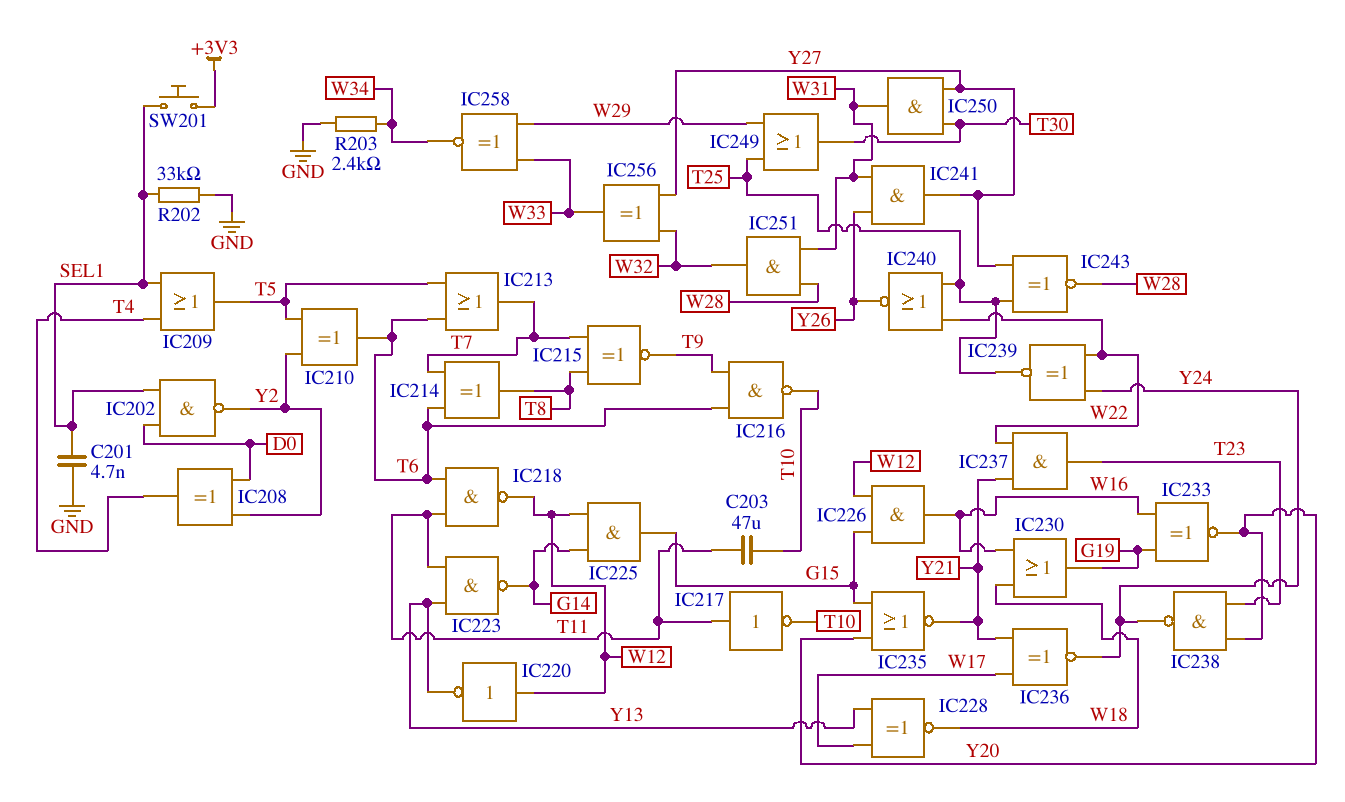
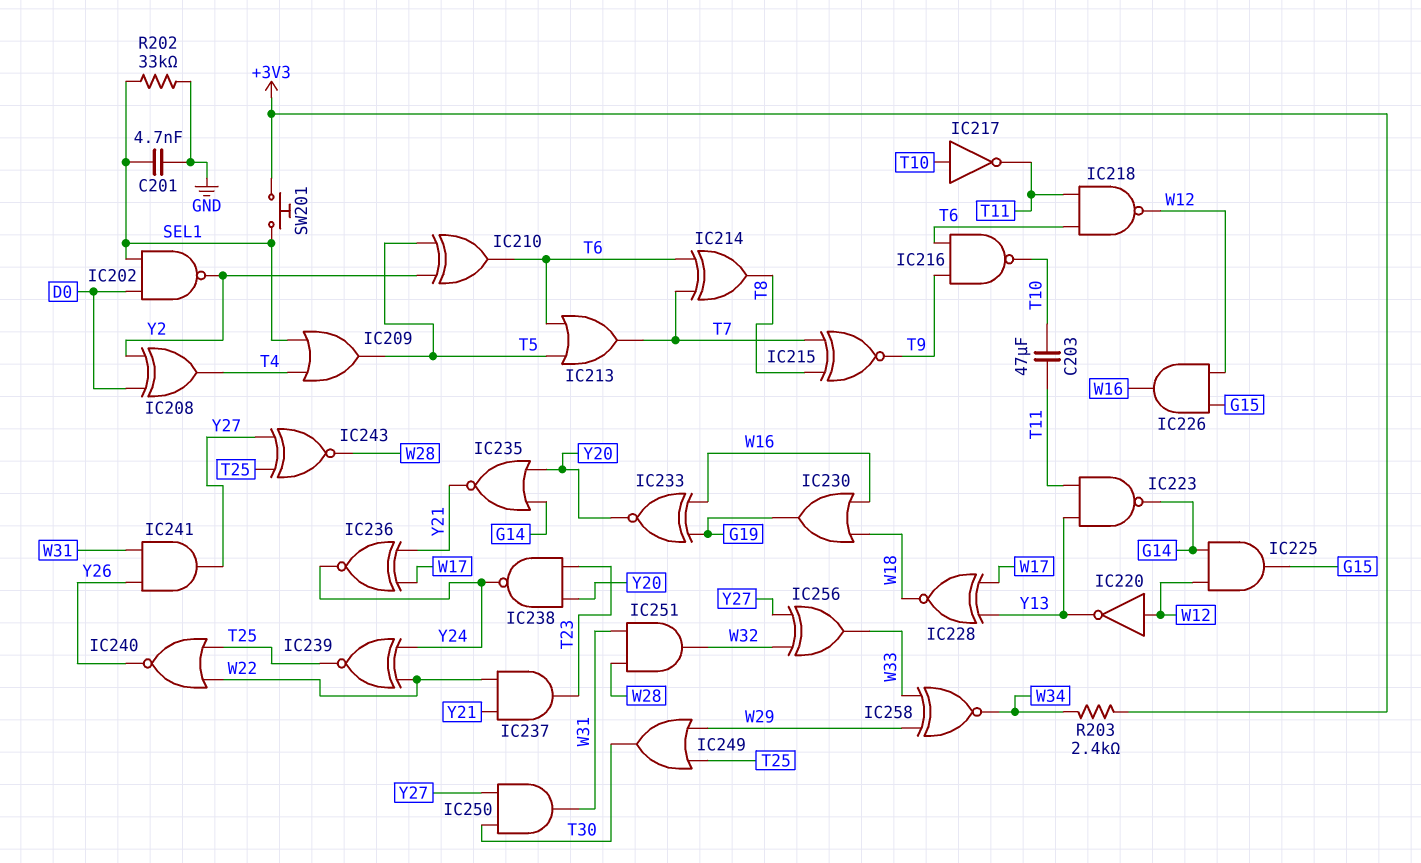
IC217: NOT (in T11, out T10) -> NOT (in T10, out T11)
IC235: NOR (in G15, in Y20, out Y21) -> NOR (in G14, in Y20, out Y21)
R203: 2.4k (GND, W34) -> 2.4k (+3V3, W34)

